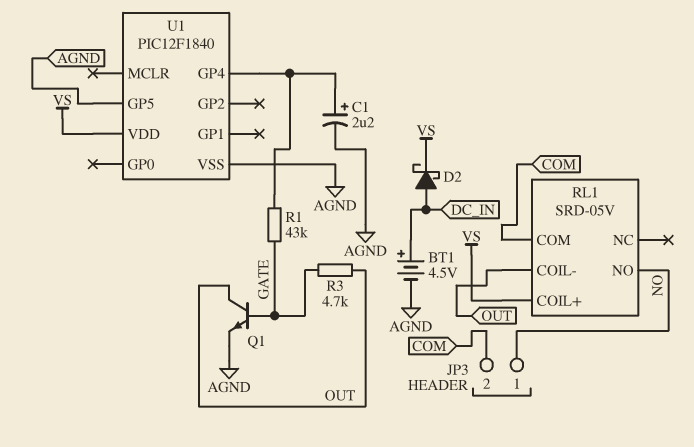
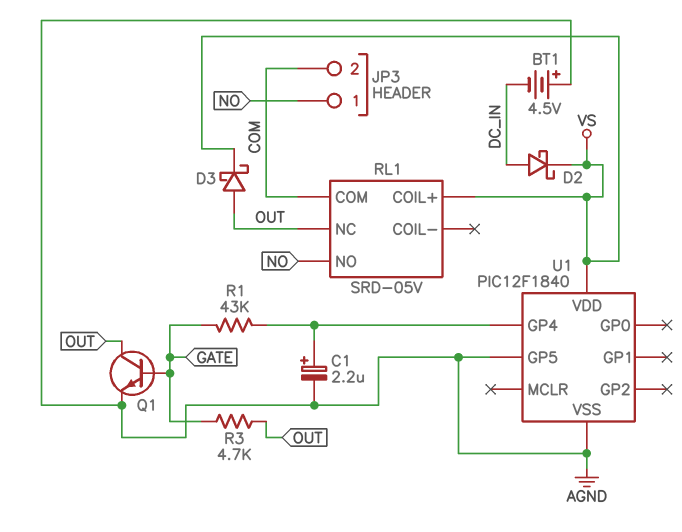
BT1: 4.5V (plus DC_IN, minus AGND) -> 4.5V (plus AGND, minus DC_IN)
D3: none -> schottky (A OUT, K VS)
RL1 pin COIL-: OUT -> none
RL1 pin NC: none -> OUT

